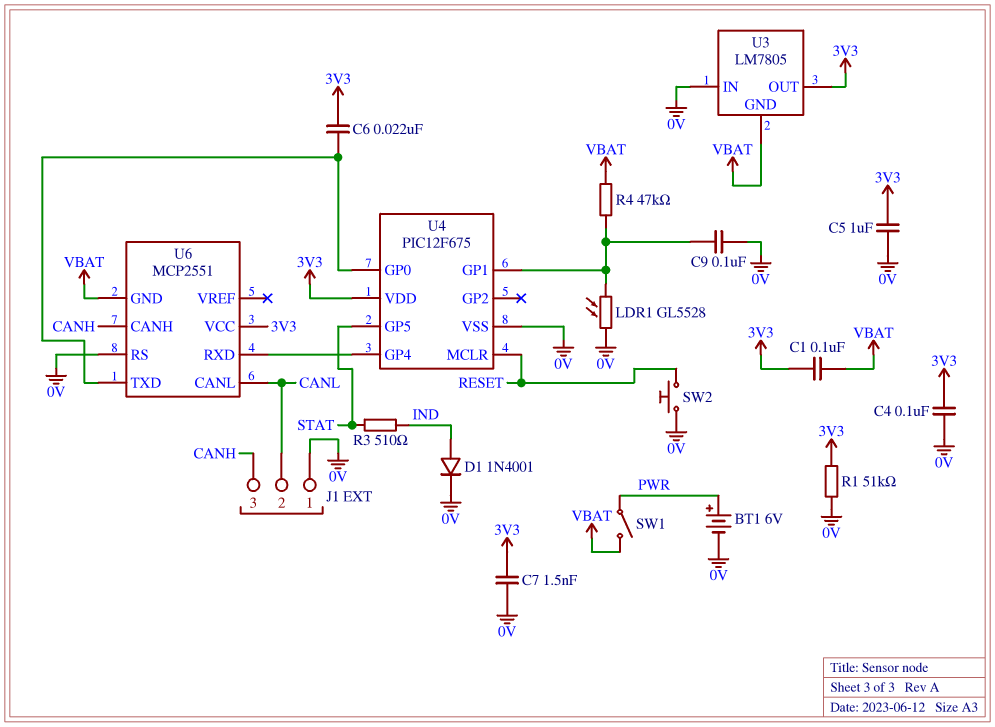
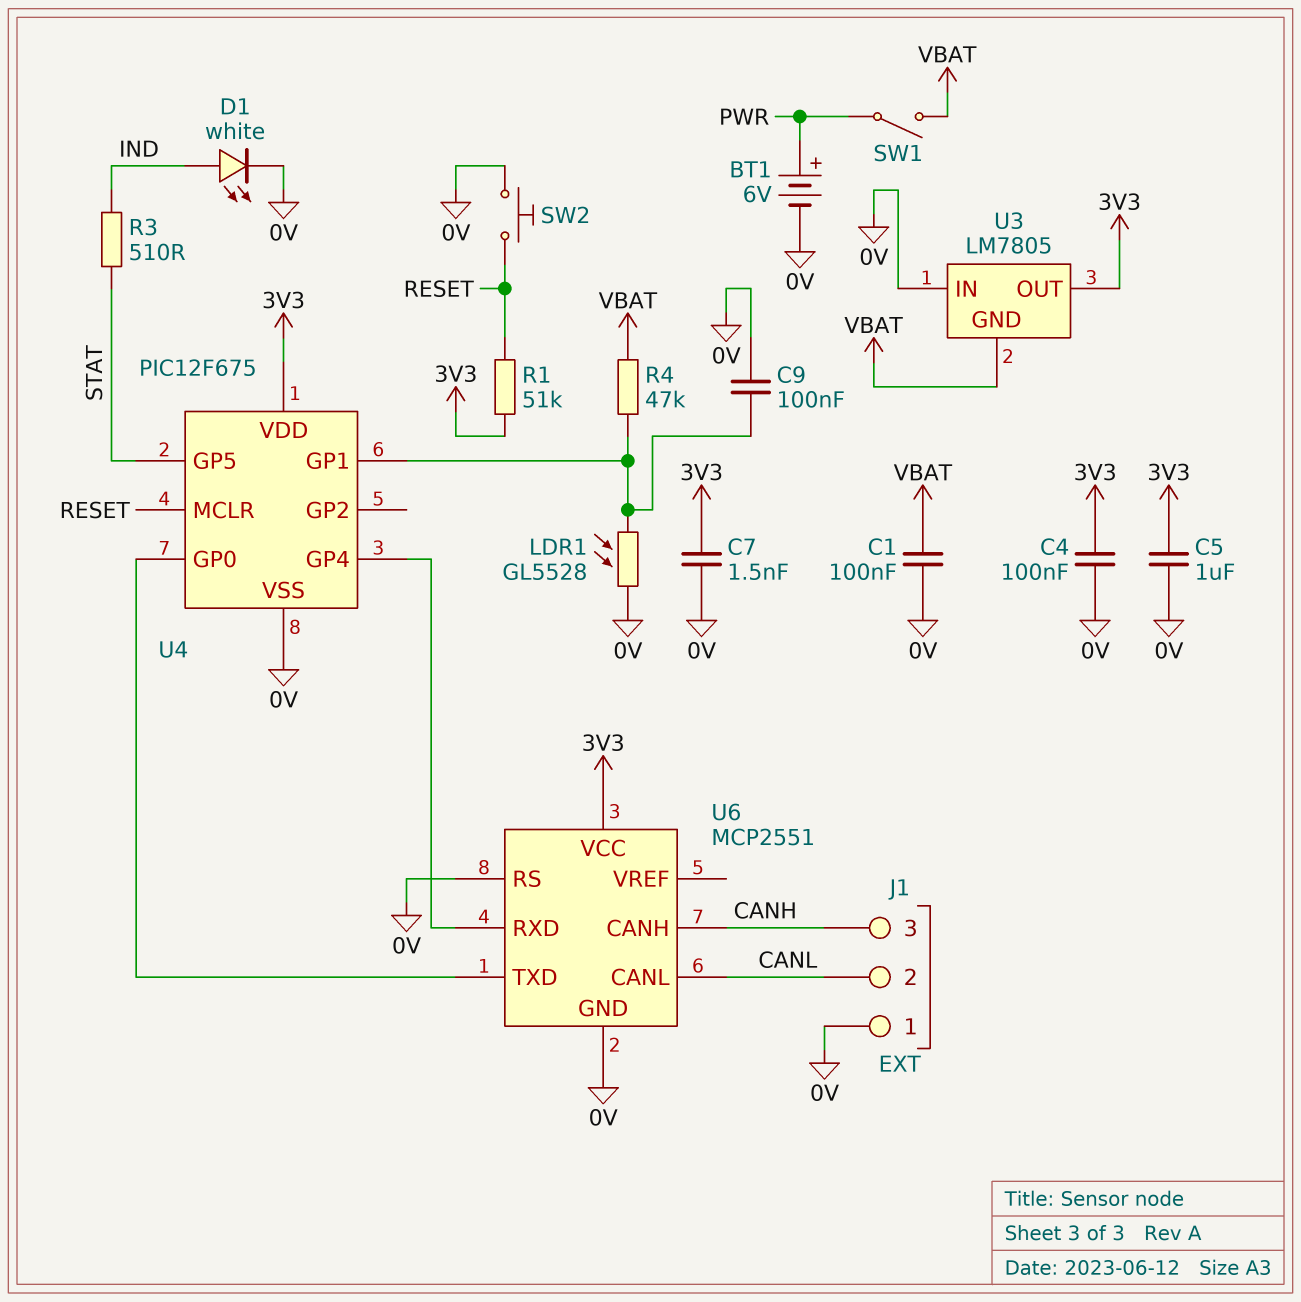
C1: 100nF (3V3, VBAT) -> 100nF (0V, VBAT)
C6: 22nF (3V3, U4/GP0) -> none
D1: diode 1N4001 (A IND, K 0V) -> LED white (A IND, K 0V)
R1: 51k (0V, 3V3) -> 51k (3V3, RESET)
U6 pin GND: VBAT -> 0V

